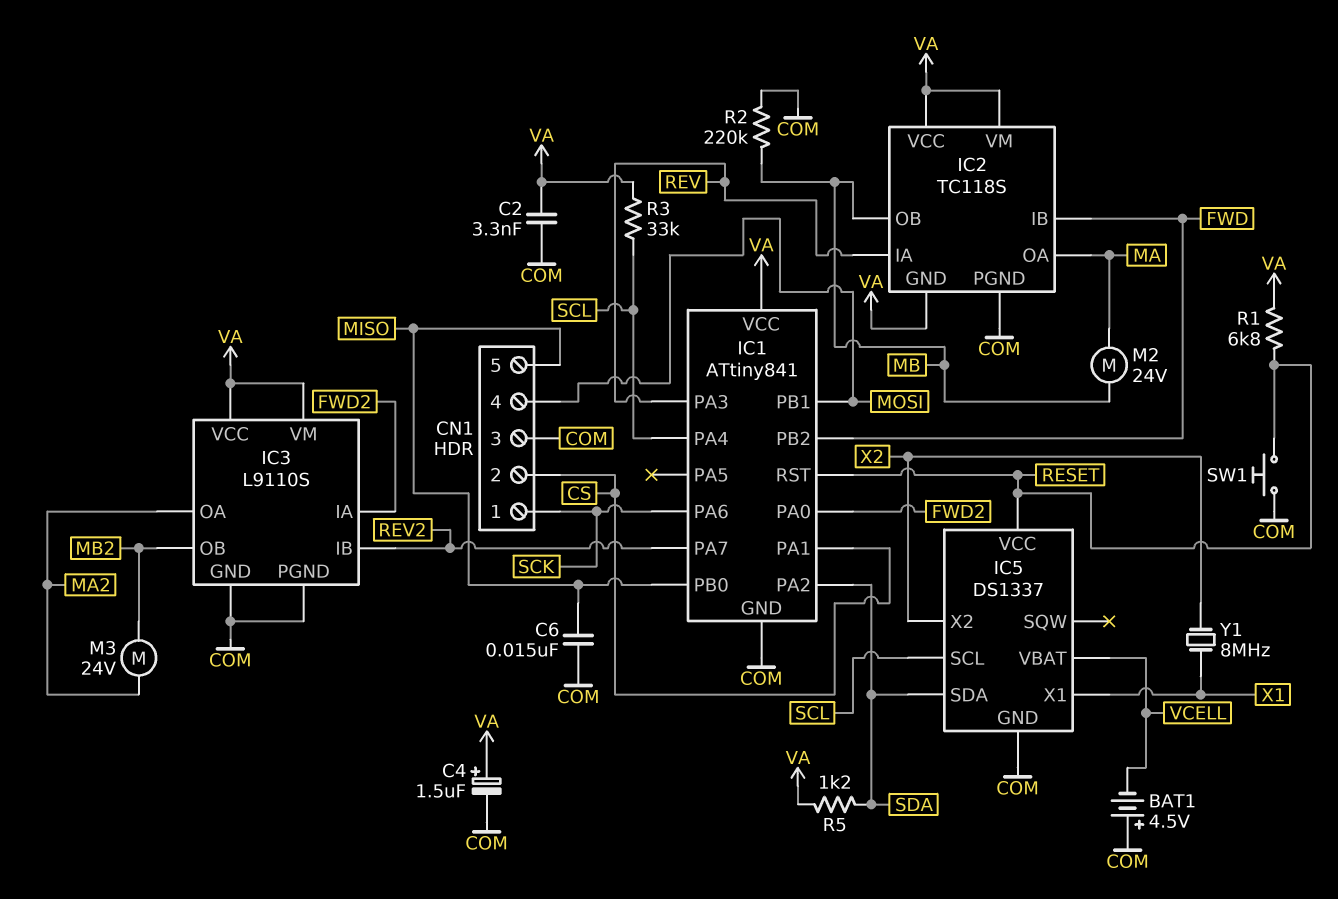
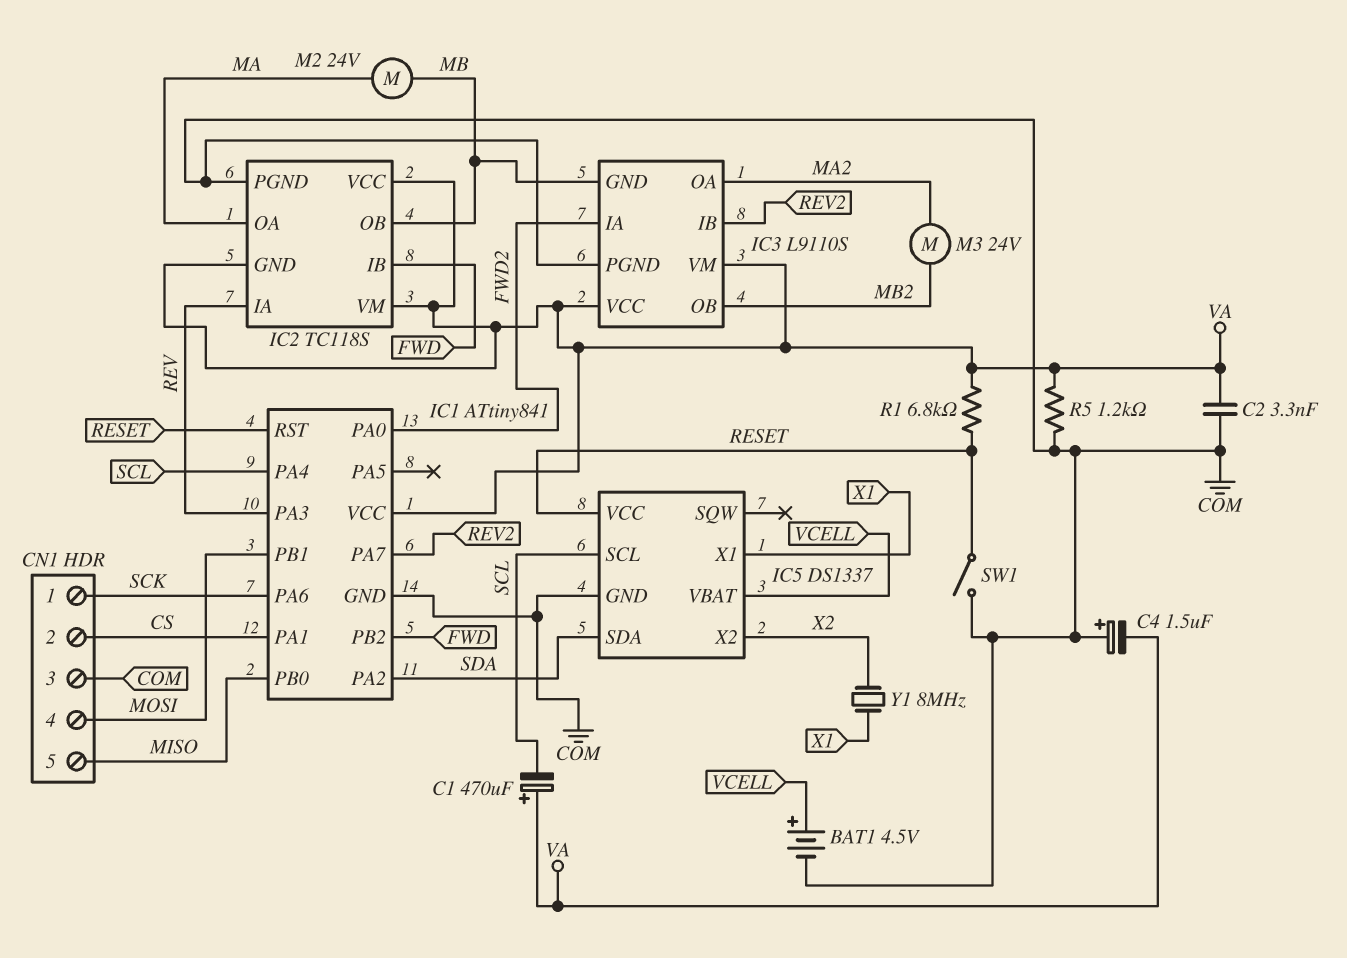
BAT1: 4.5V (plus COM, minus VCELL) -> 4.5V (plus VCELL, minus COM)
C1: none -> 470uF (plus VA, minus SCL)
C4: 1.5uF (plus VA, minus COM) -> 1.5uF (plus COM, minus VA)
C6: 15nF (COM, MISO) -> none
IC3 pin GND: COM -> MB
R2: 220k (COM, MB) -> none
R3: 33k (SCL, VA) -> none
R5: 1.2k (SDA, VA) -> 1.2k (COM, VA)
SW1: button (COM, RESET) -> switch (COM, RESET)

